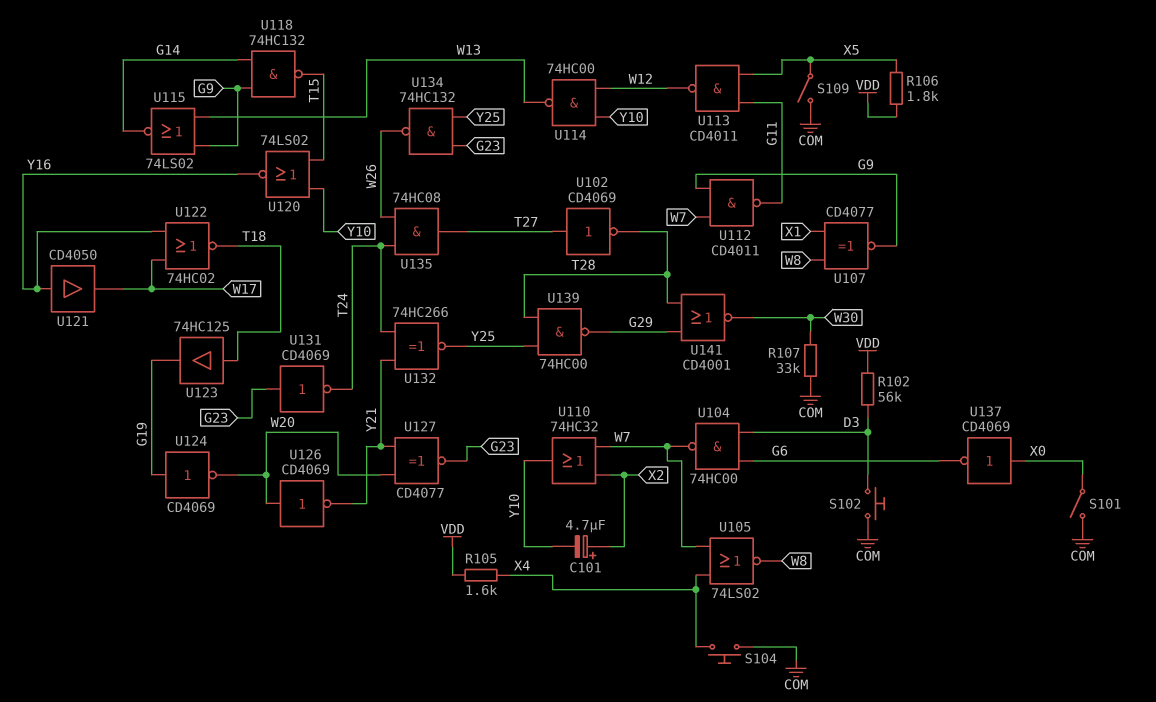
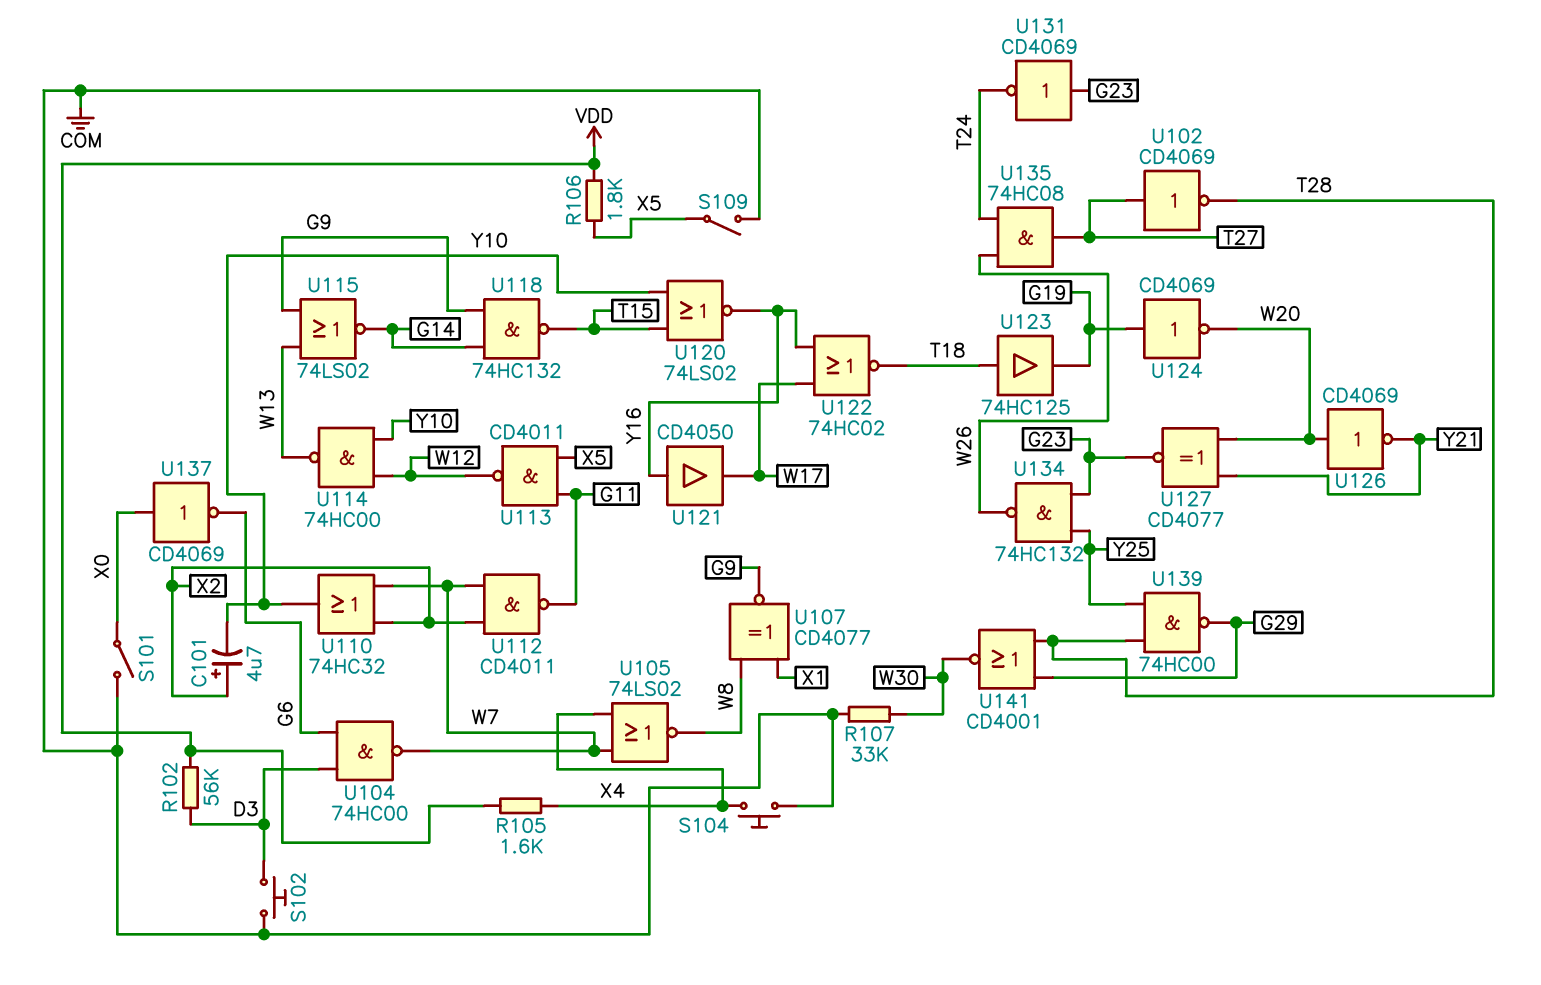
U112: NAND CD4011 (in G9, in W7, out G11) -> NAND CD4011 (in W7, in X2, out G11)
U132: XNOR 74HC266 (in T24, in Y21, out Y25) -> none

